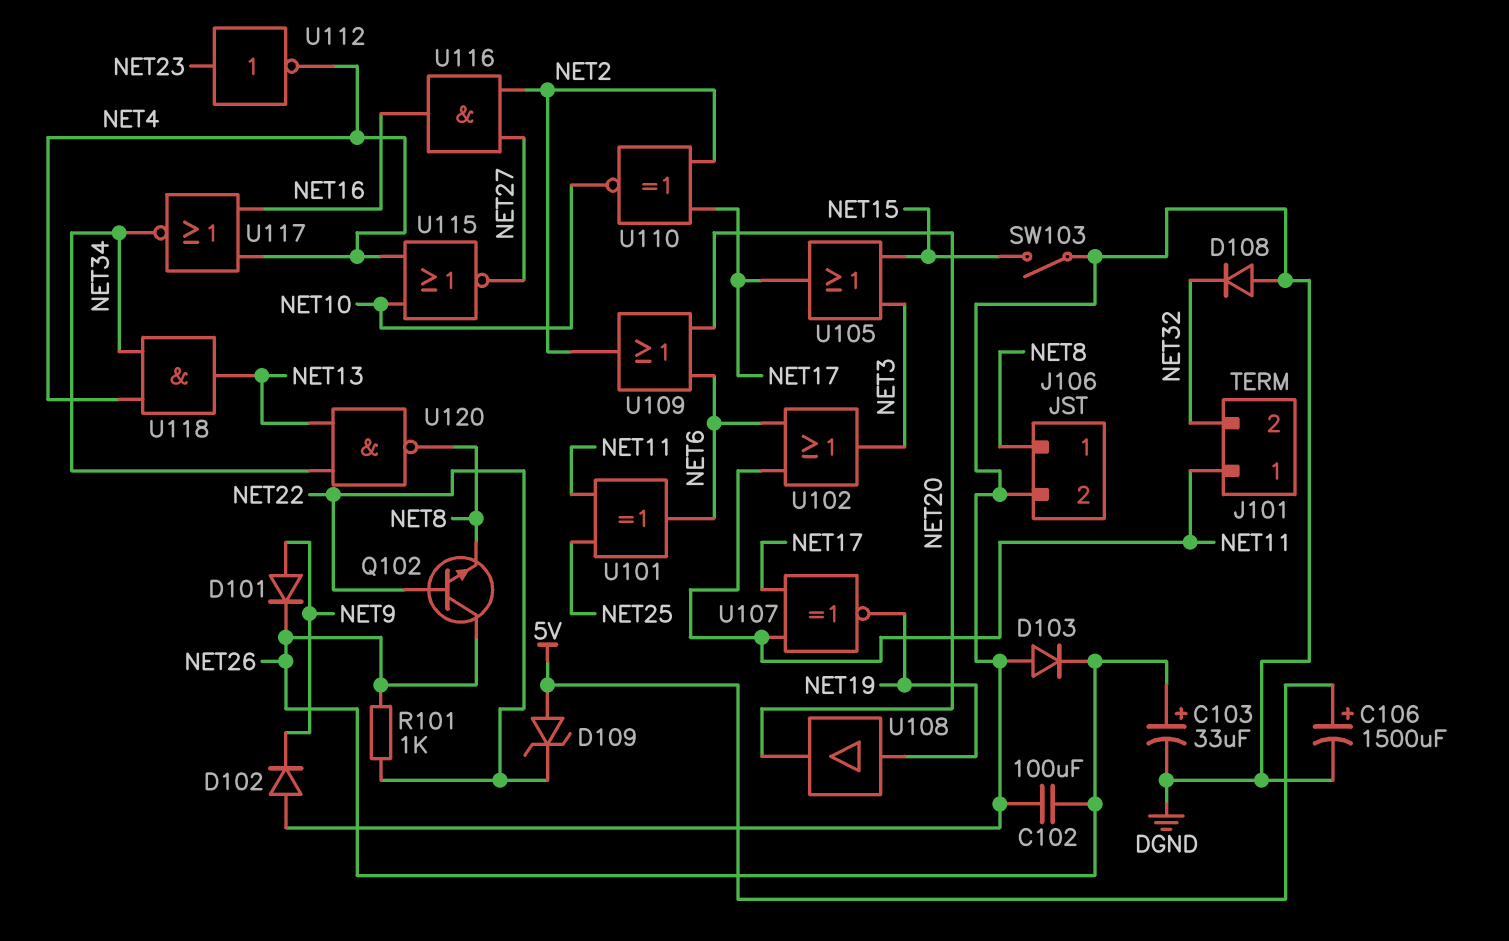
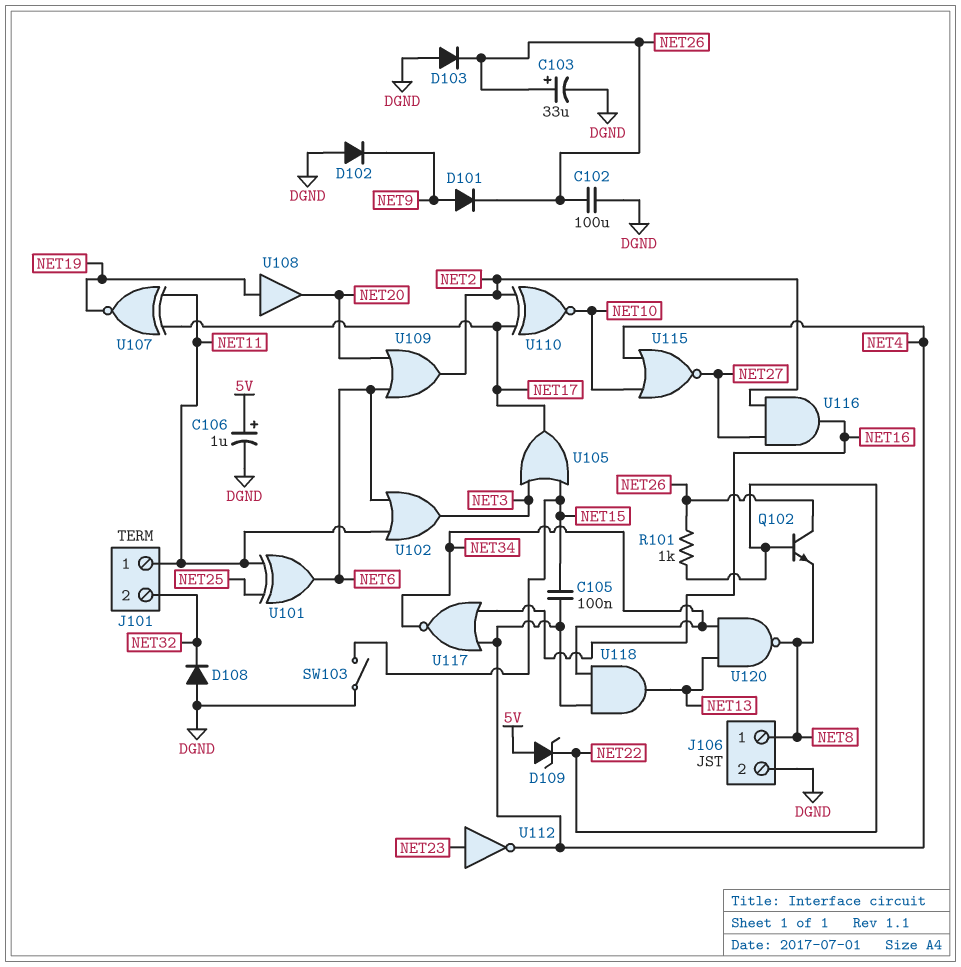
C105: none -> 100nF (NET4, NET15)
C106: 1500uF (plus 5V, minus DGND) -> 1uF (plus 5V, minus DGND)

